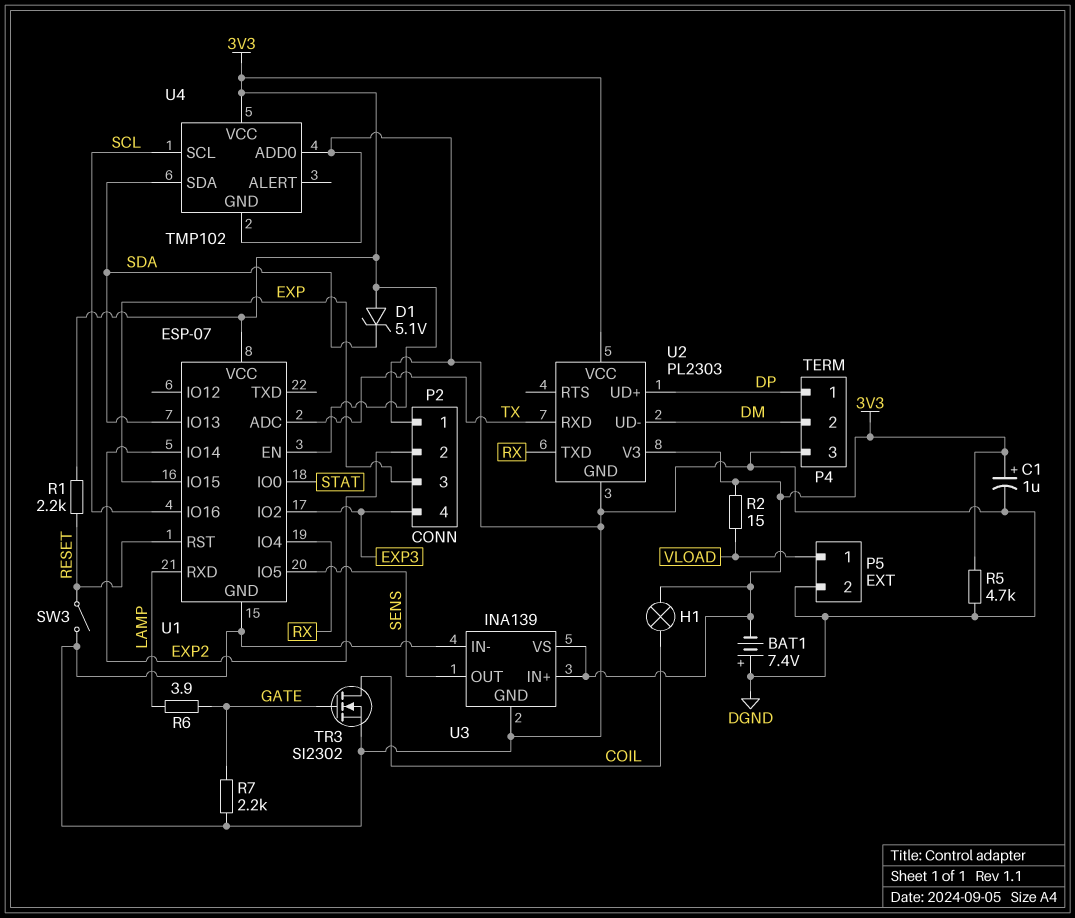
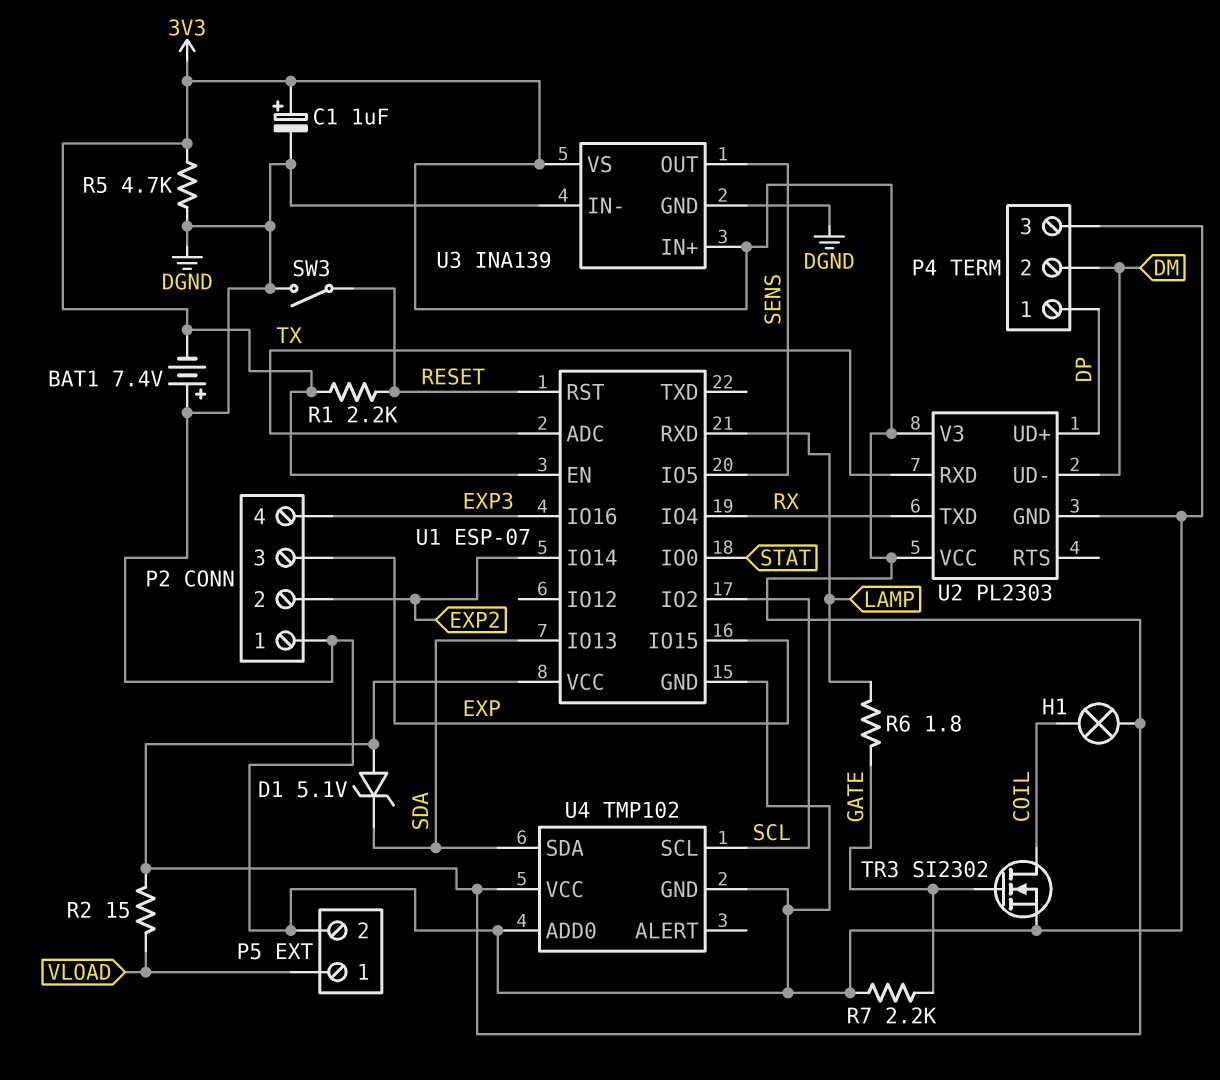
R6: 3.9 (GATE, LAMP) -> 1.8 (GATE, LAMP)
U1 pin IO2: EXP3 -> SCL
U1 pin IO16: SCL -> EXP3

